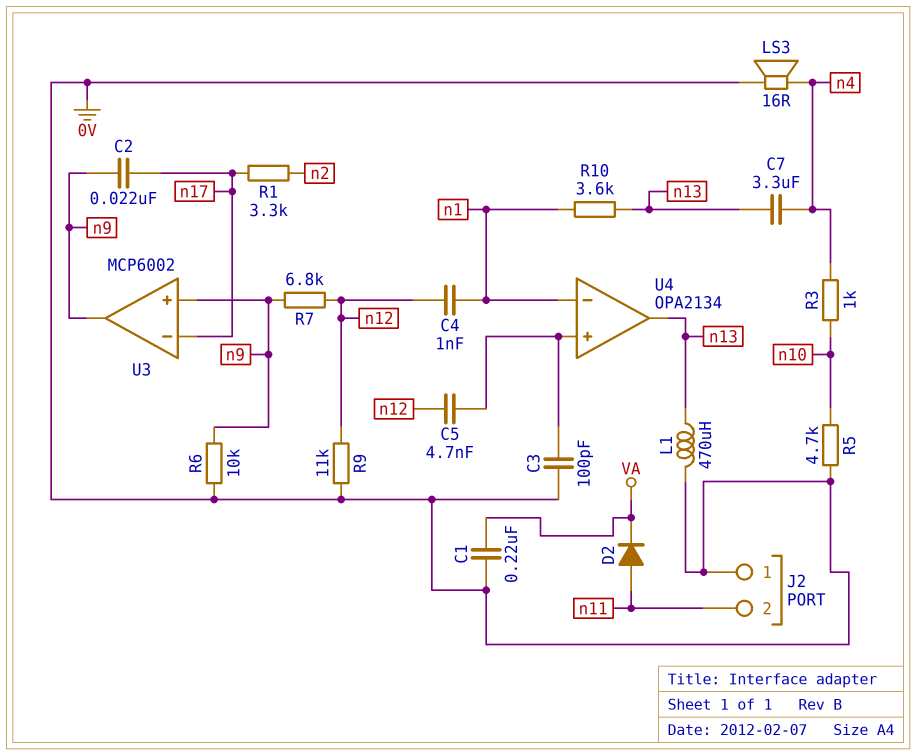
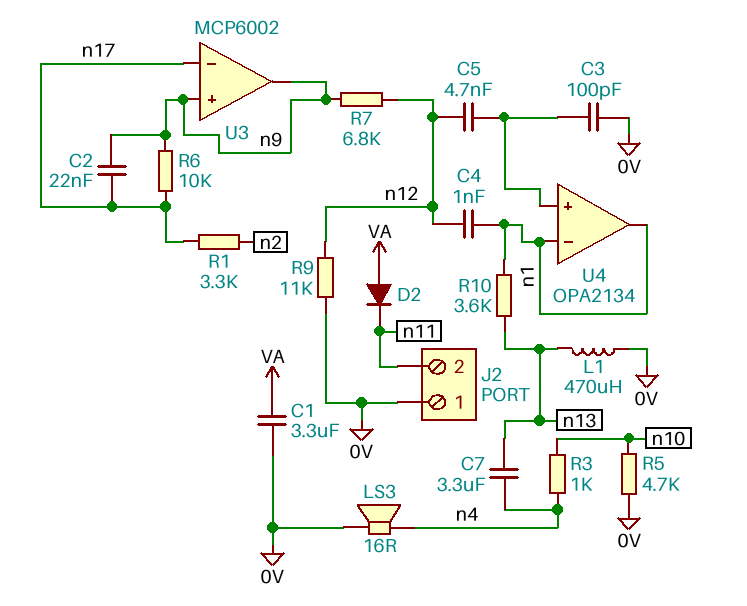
C1: 220nF (0V, VA) -> 3.3uF (0V, VA)
D2: diode (A n11, K VA) -> diode (A VA, K n11)
R6: 10k (0V, n9) -> 10k (n9, n17)
U4 pin out: n13 -> n1

